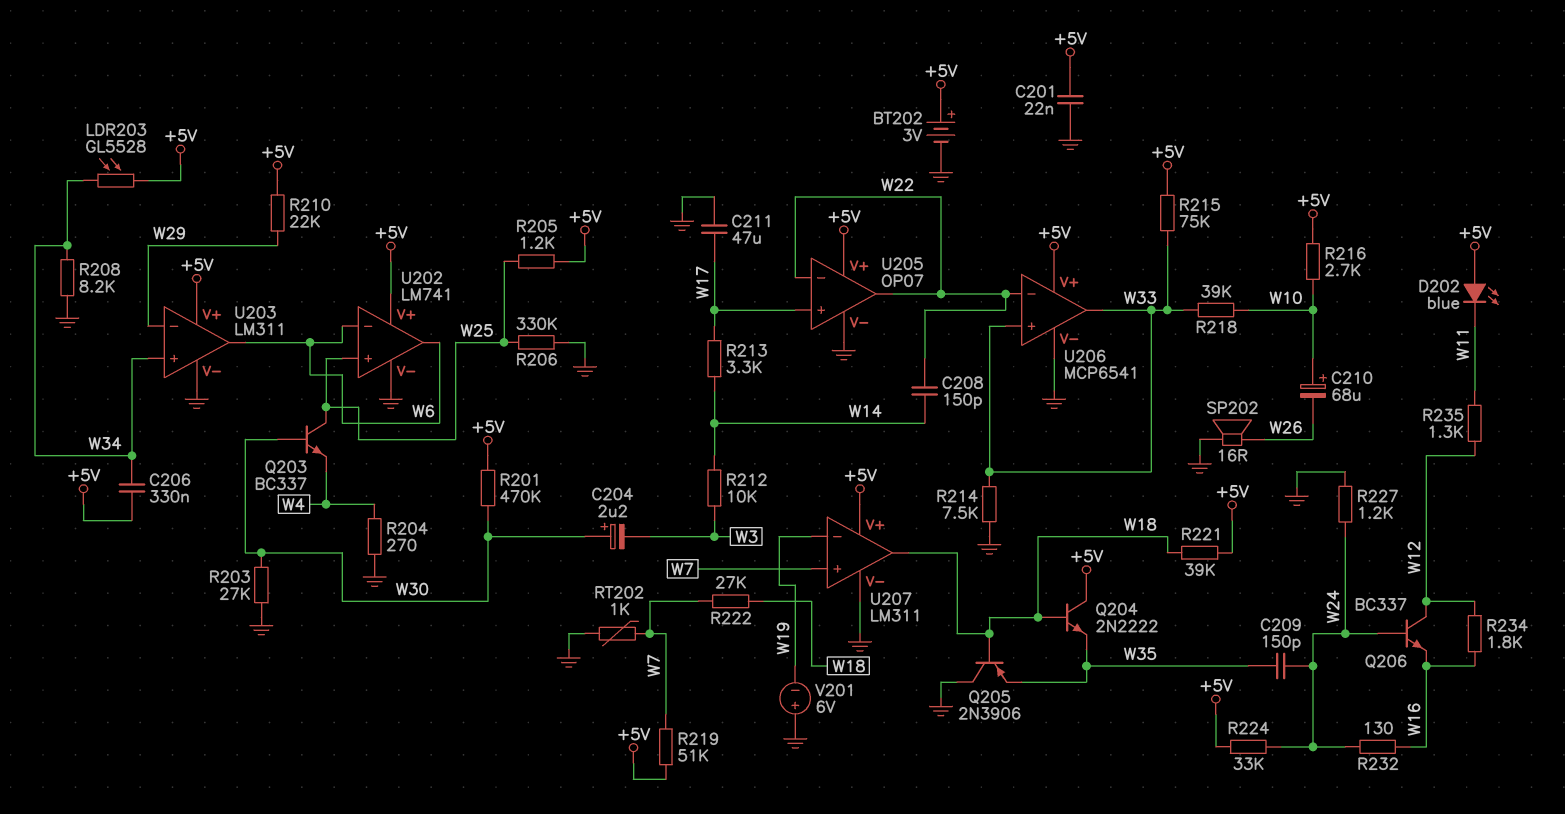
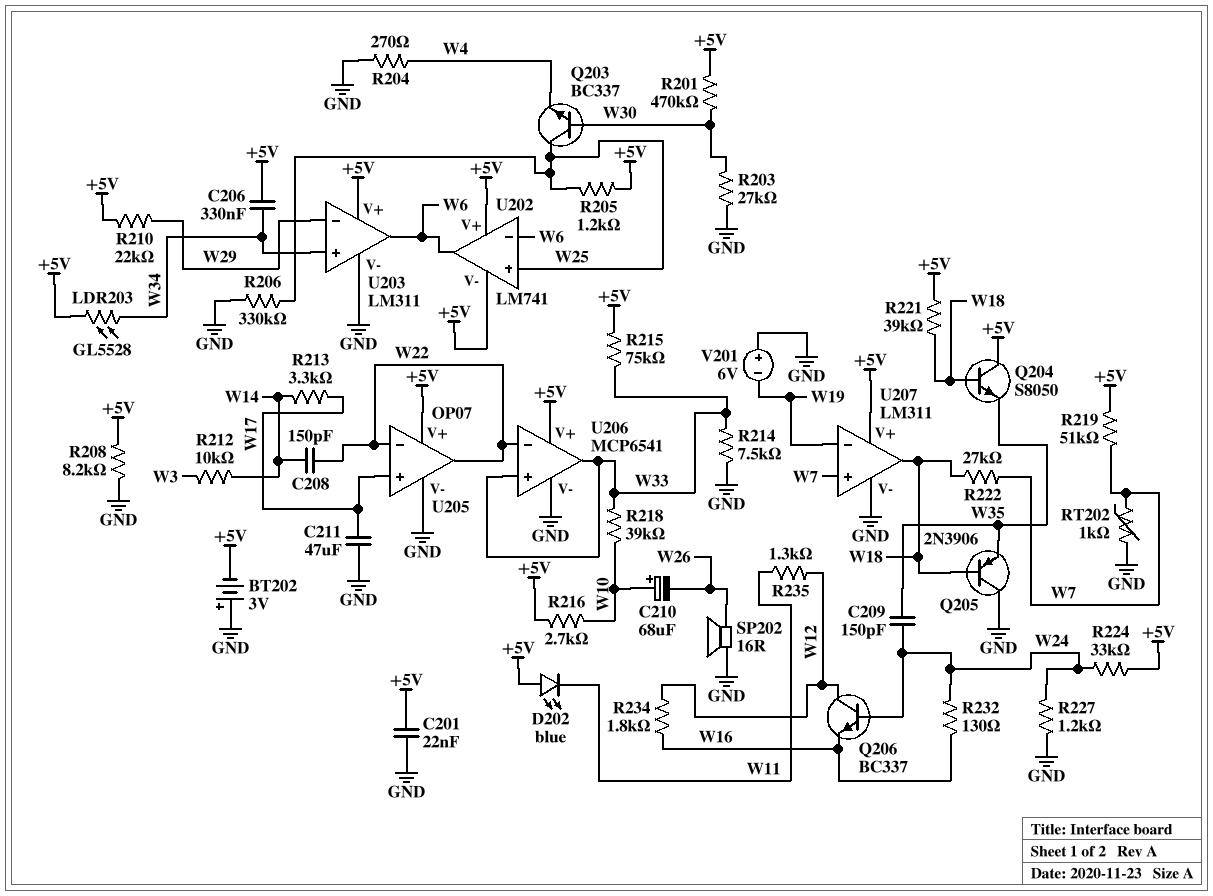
BT202: 3V (plus +5V, minus GND) -> 3V (plus GND, minus +5V)
C204: 2.2uF (plus W30, minus W3) -> none
Q204: NPN 2N2222 (B W18, C +5V, E W35) -> NPN S8050 (B W18, C +5V, E W35)
R208: 8.2k (GND, W34) -> 8.2k (+5V, GND)
U202 pin V-: GND -> +5V

